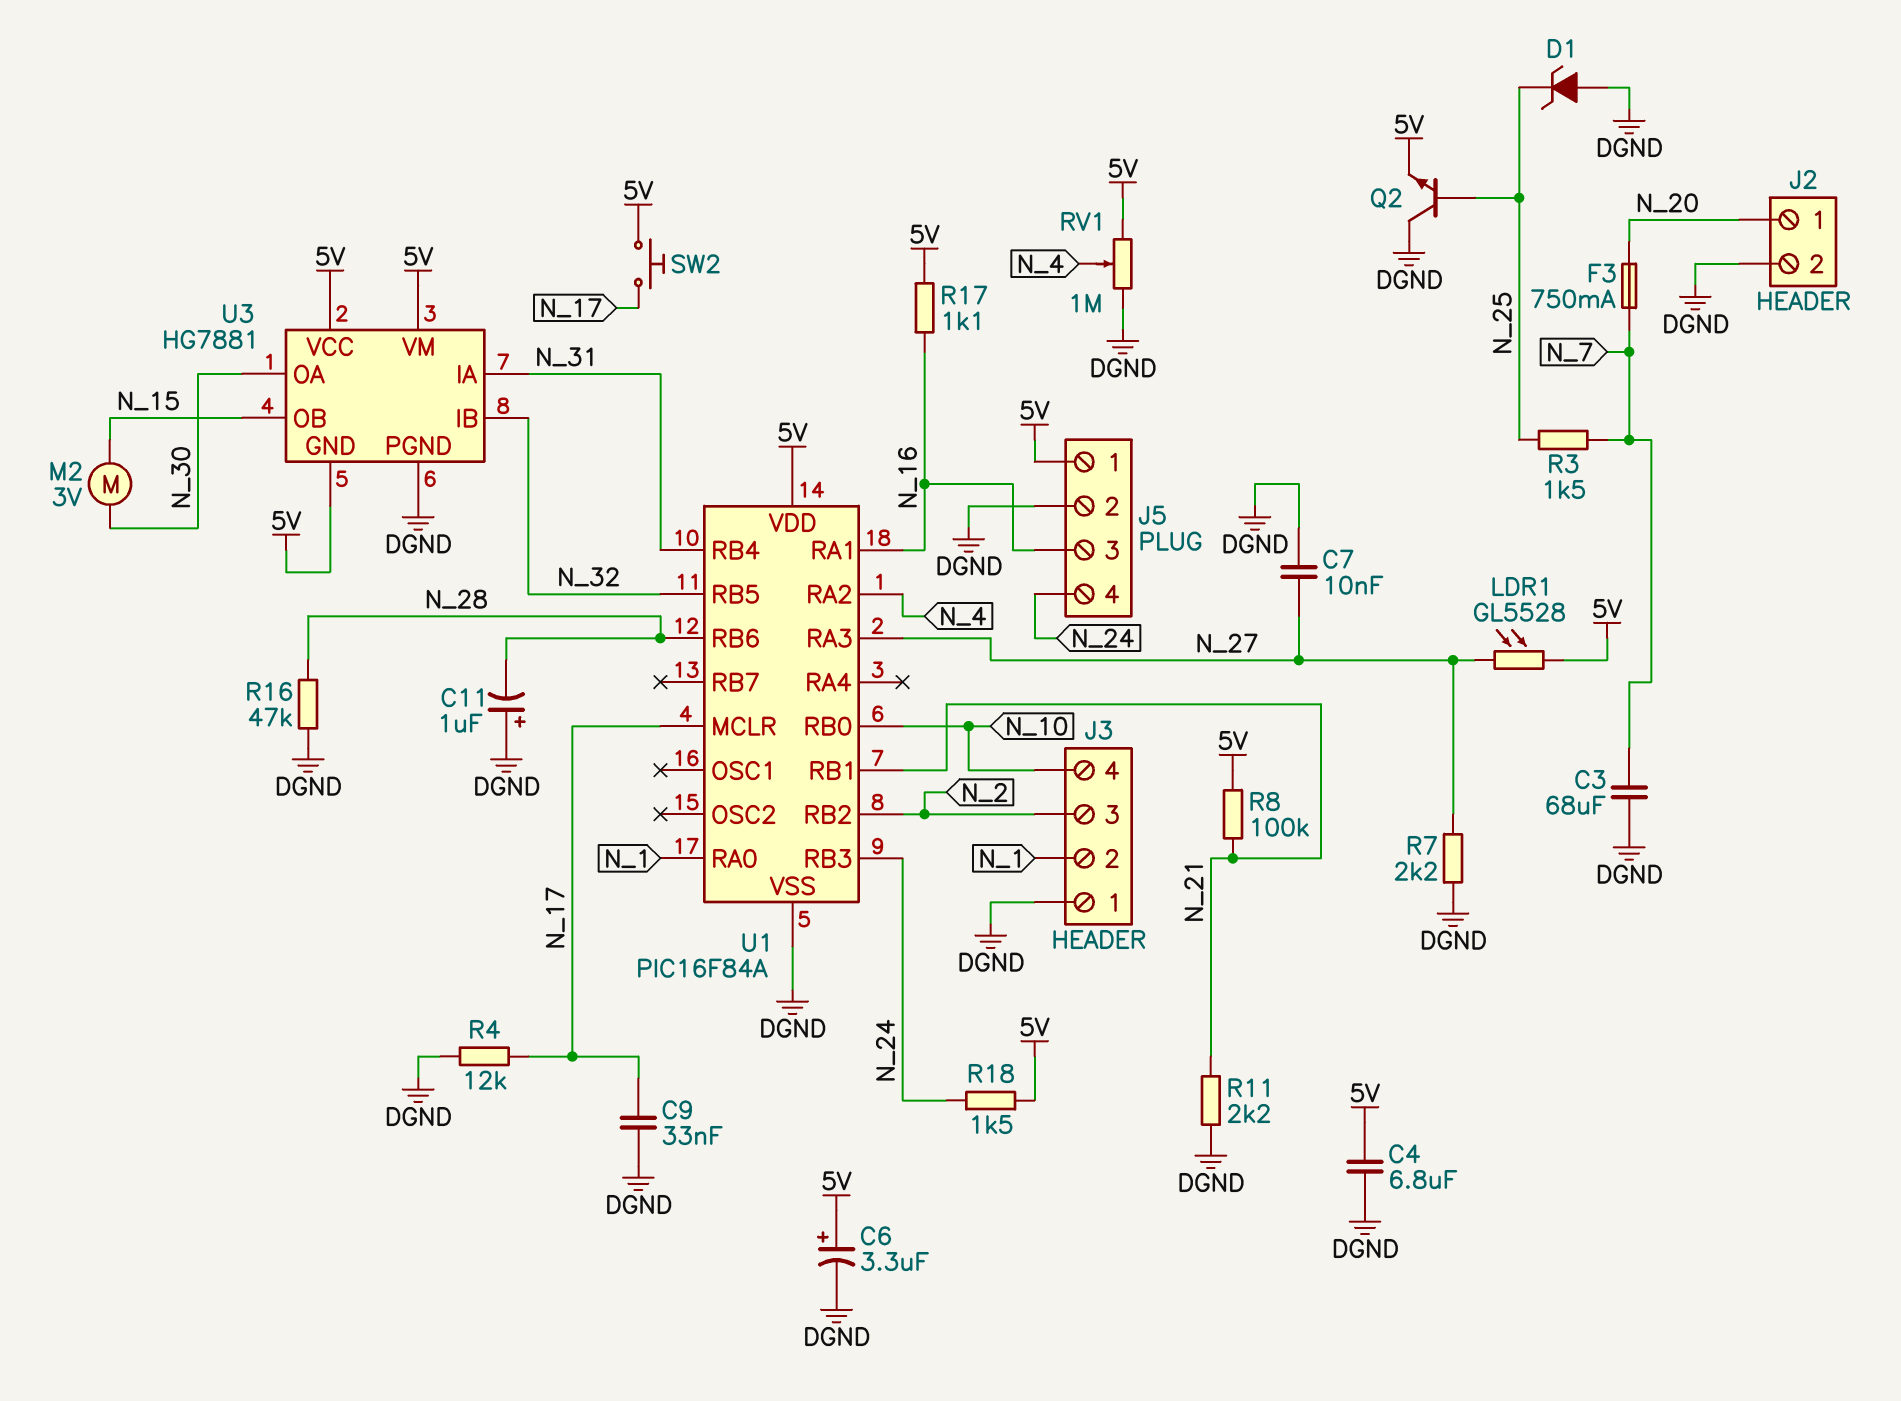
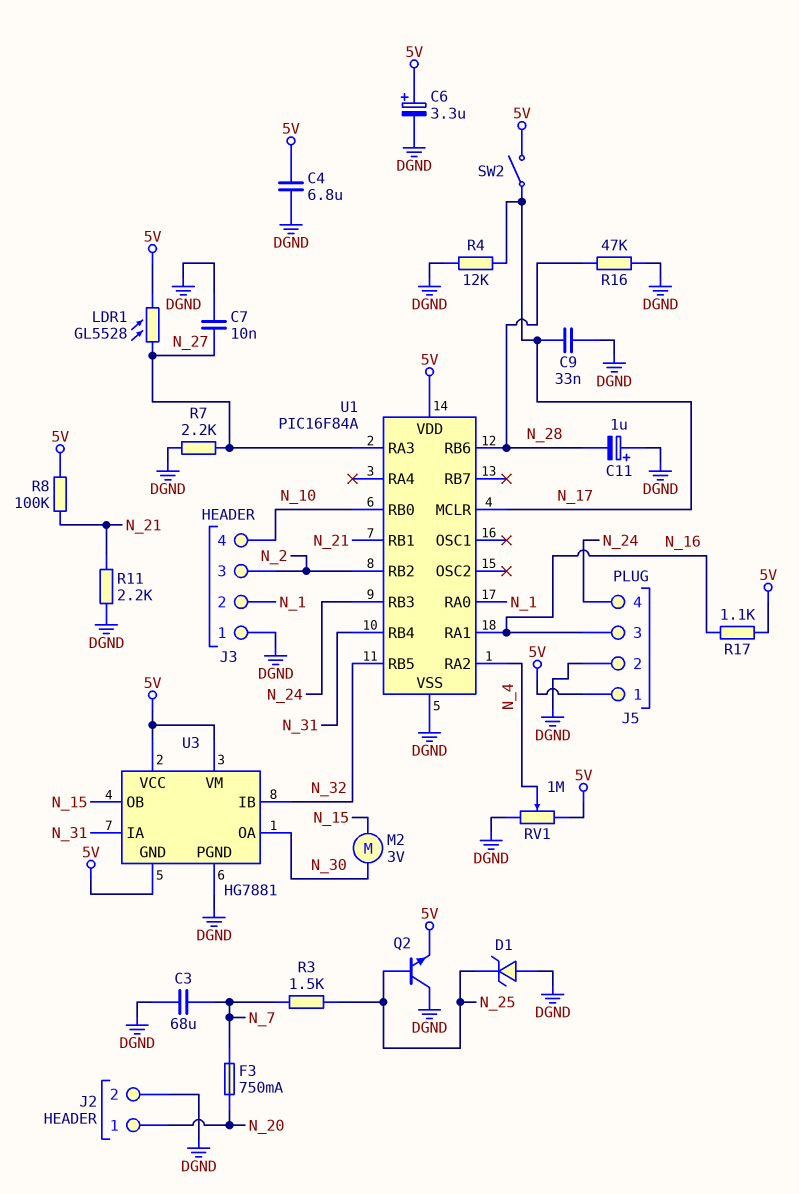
R18: 1.5k (5V, N_24) -> none
SW2: button (5V, N_17) -> switch (5V, N_17)

